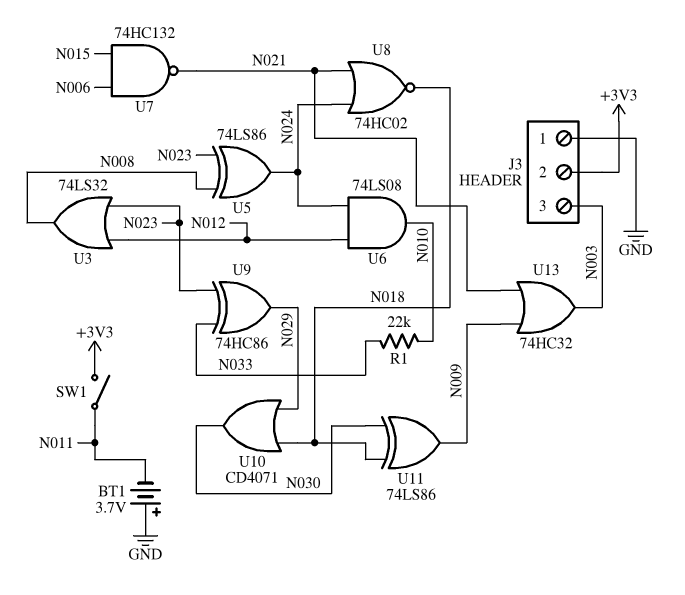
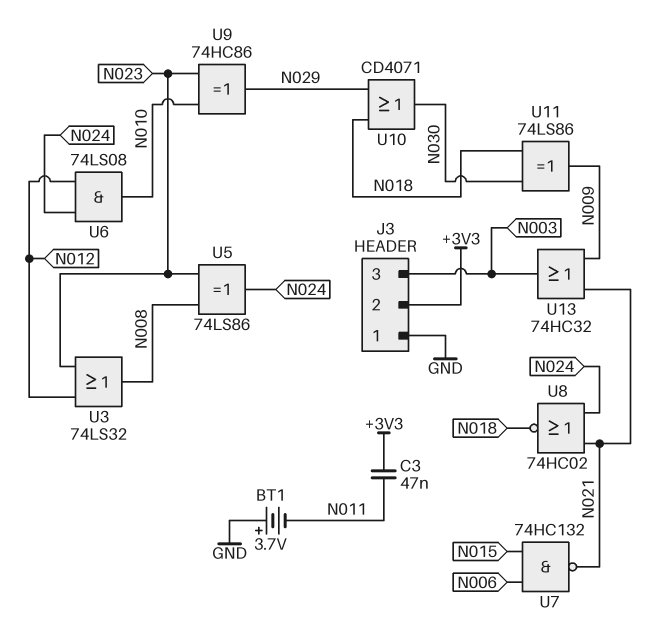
C3: none -> 47nF (+3V3, N011)
R1: 22k (N010, N033) -> none
SW1: switch (+3V3, N011) -> none
U9: XOR 74HC86 (in N023, in N033, out N029) -> XOR 74HC86 (in N010, in N023, out N029)

